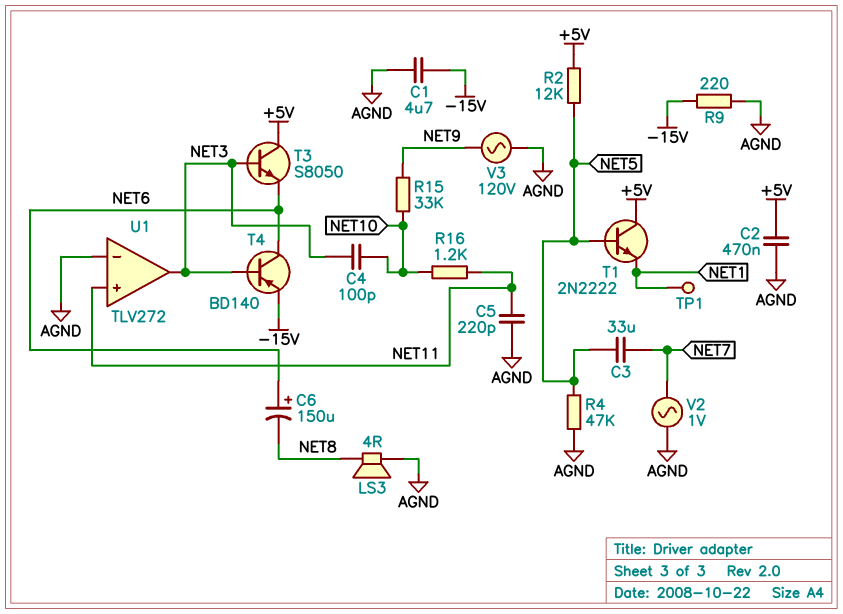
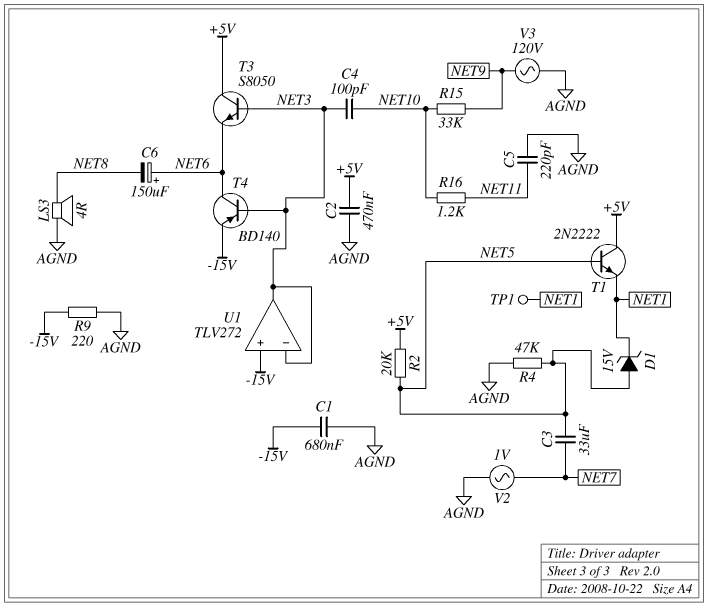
C1: 4.7uF (-15V, AGND) -> 680nF (-15V, AGND)
D1: none -> zener 15V (A NET5, K NET1)
R2: 12k (+5V, NET5) -> 20k (+5V, NET5)
U1 pin in+: NET11 -> -15V
U1 pin in-: AGND -> NET3

